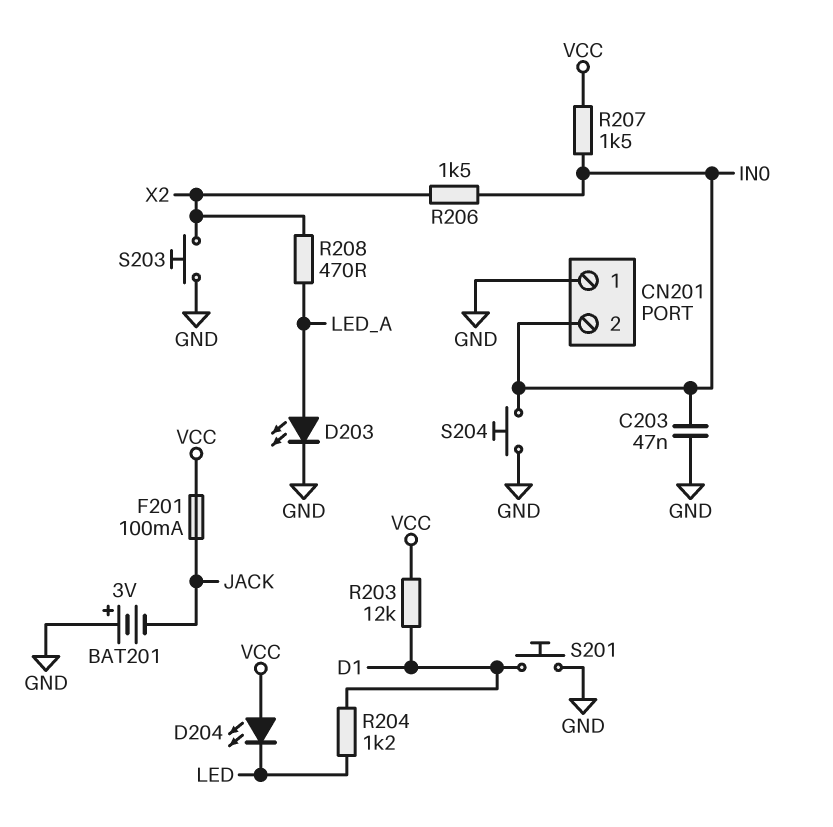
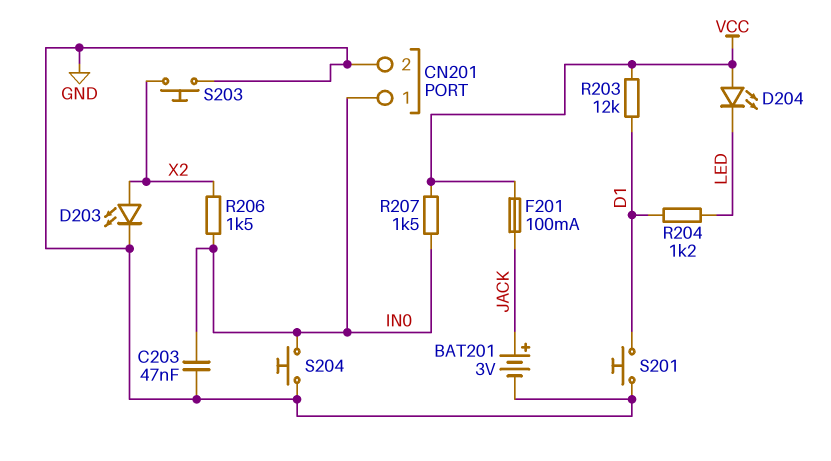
BAT201: 3V (plus GND, minus JACK) -> 3V (plus JACK, minus GND)
CN201 pin 1: GND -> IN0
CN201 pin 2: IN0 -> GND
D203: LED (A LED_A, K GND) -> LED (A X2, K GND)
R208: 470 (LED_A, X2) -> none

